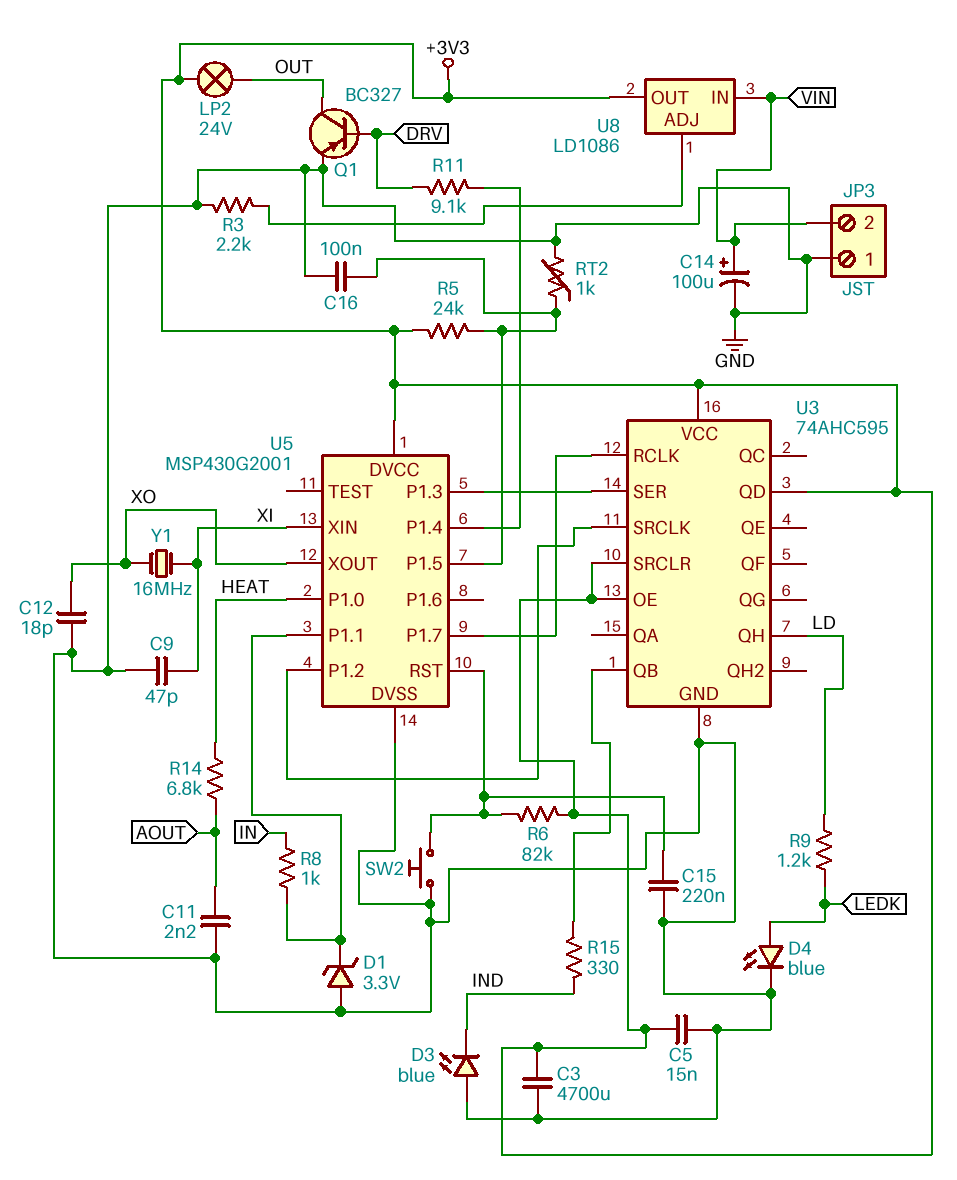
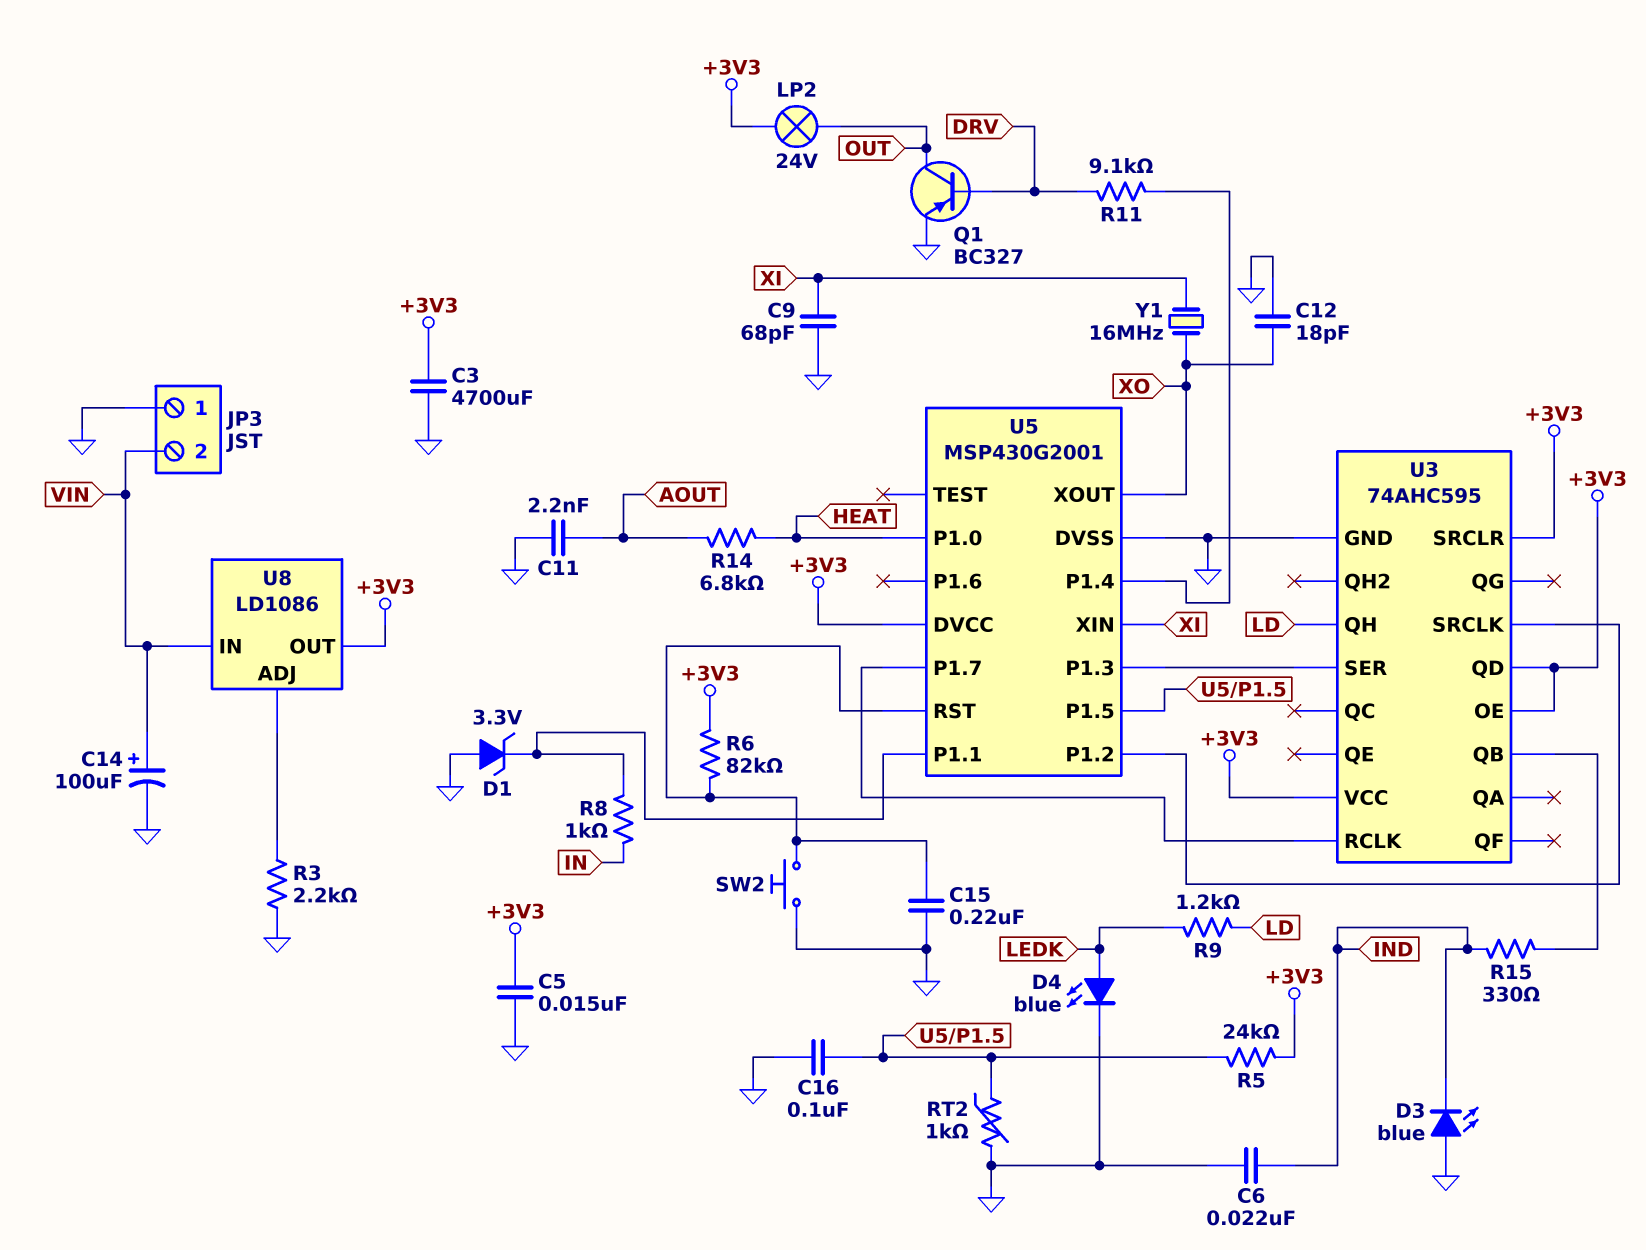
C6: none -> 22nF (GND, IND)
C9: 47pF (GND, XI) -> 68pF (GND, XI)

